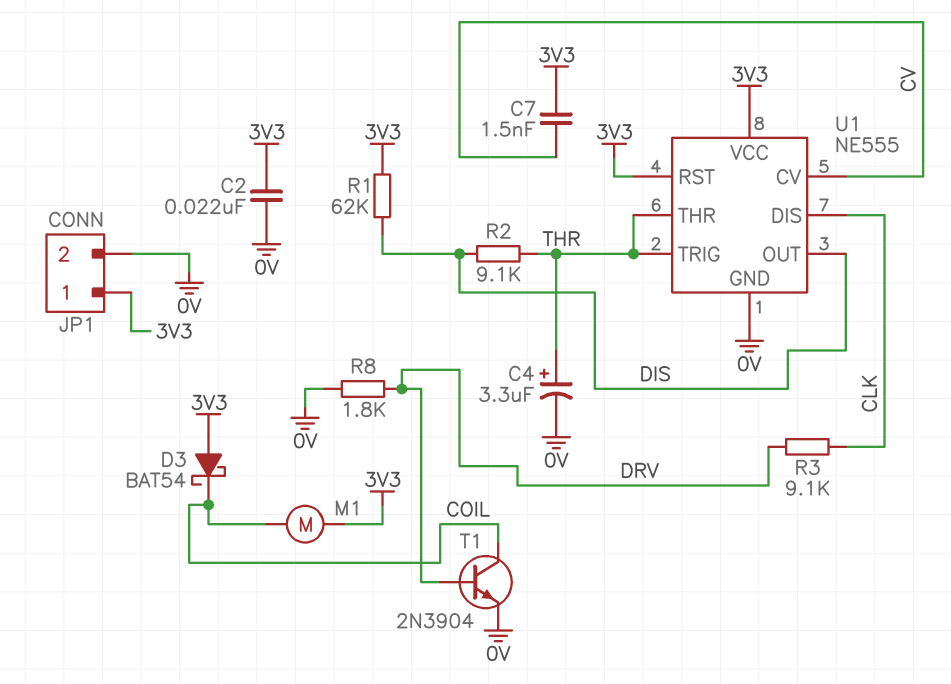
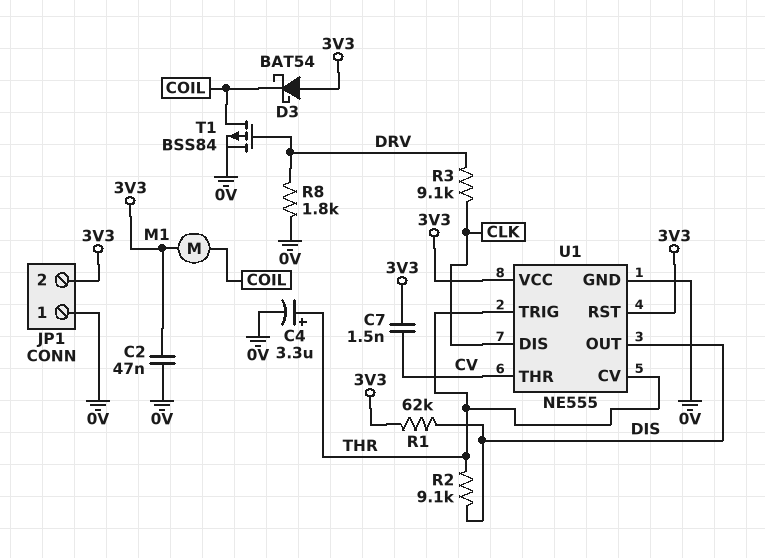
C2: 22nF (0V, 3V3) -> 47nF (0V, 3V3)
JP1 pin 1: 3V3 -> 0V
JP1 pin 2: 0V -> 3V3
T1: NPN 2N3904 (B DRV, C COIL, E 0V) -> PMOS BSS84 (G DRV, D COIL, S 0V)
U1 pin CV: CV -> THR
U1 pin THR: THR -> CV

